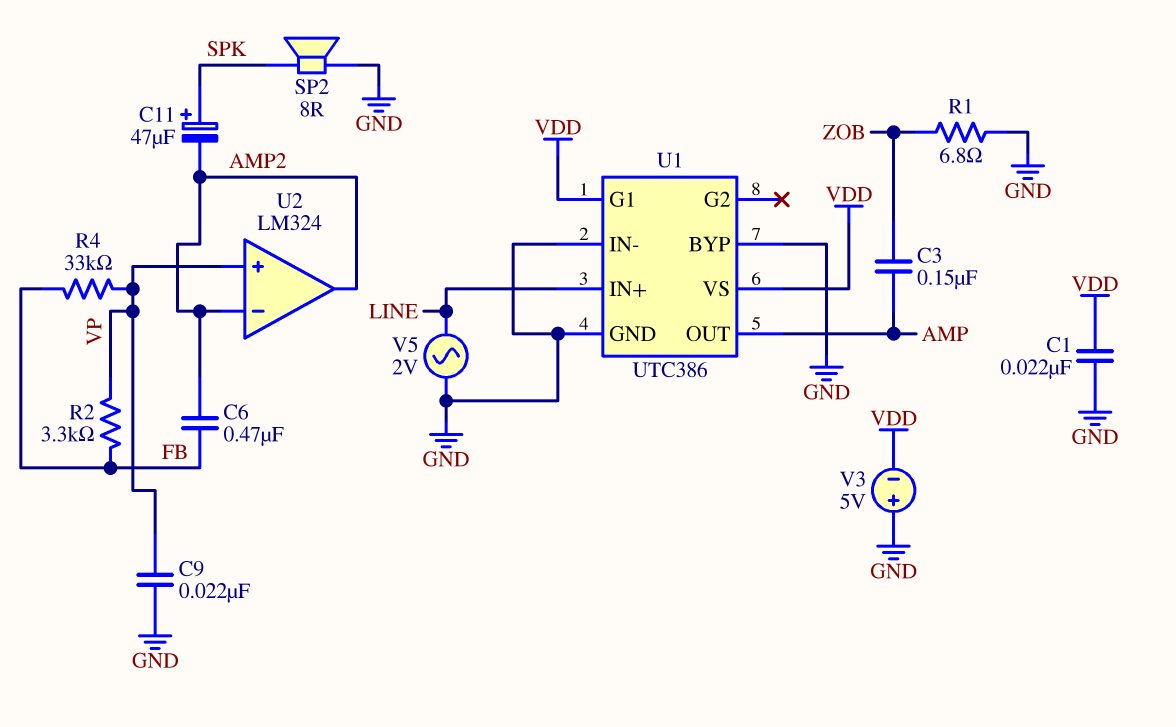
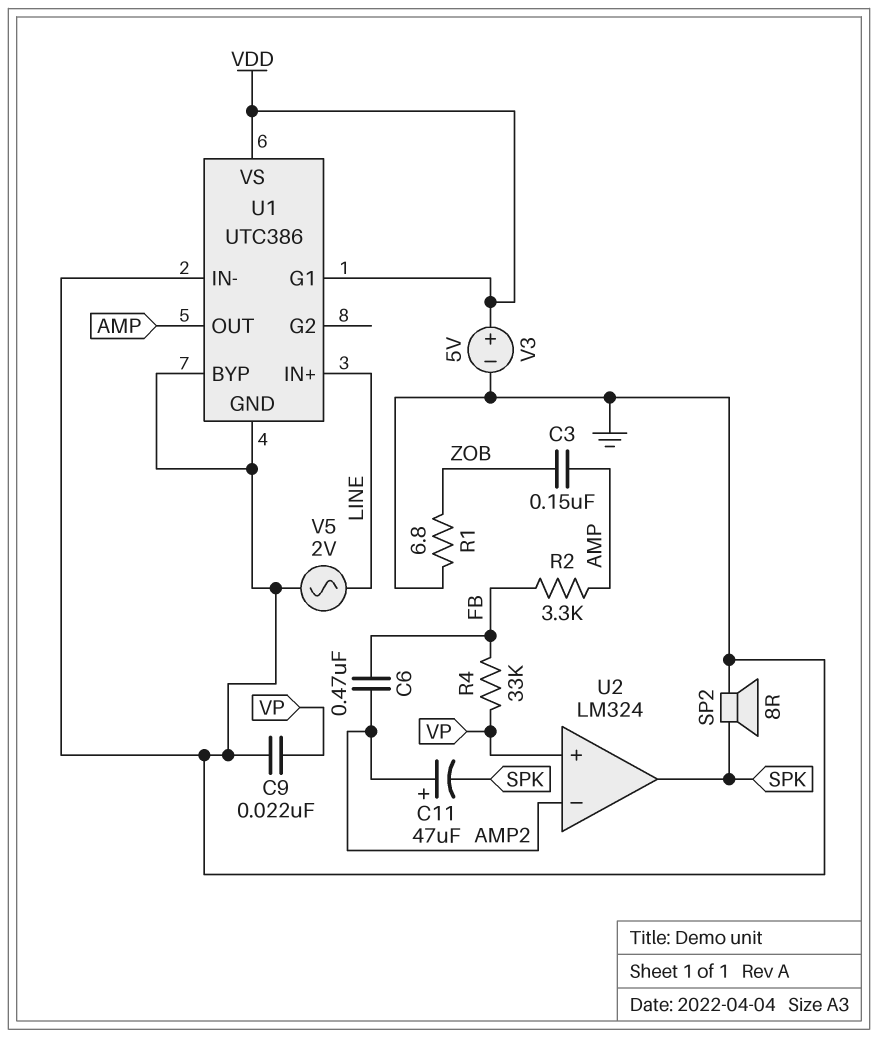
C1: 22nF (GND, VDD) -> none
C11: 47uF (plus SPK, minus AMP2) -> 47uF (plus AMP2, minus SPK)
R2: 3.3k (FB, VP) -> 3.3k (AMP, FB)
U2 pin out: AMP2 -> SPK
V3: 5V (plus GND, minus VDD) -> 5V (plus VDD, minus GND)

